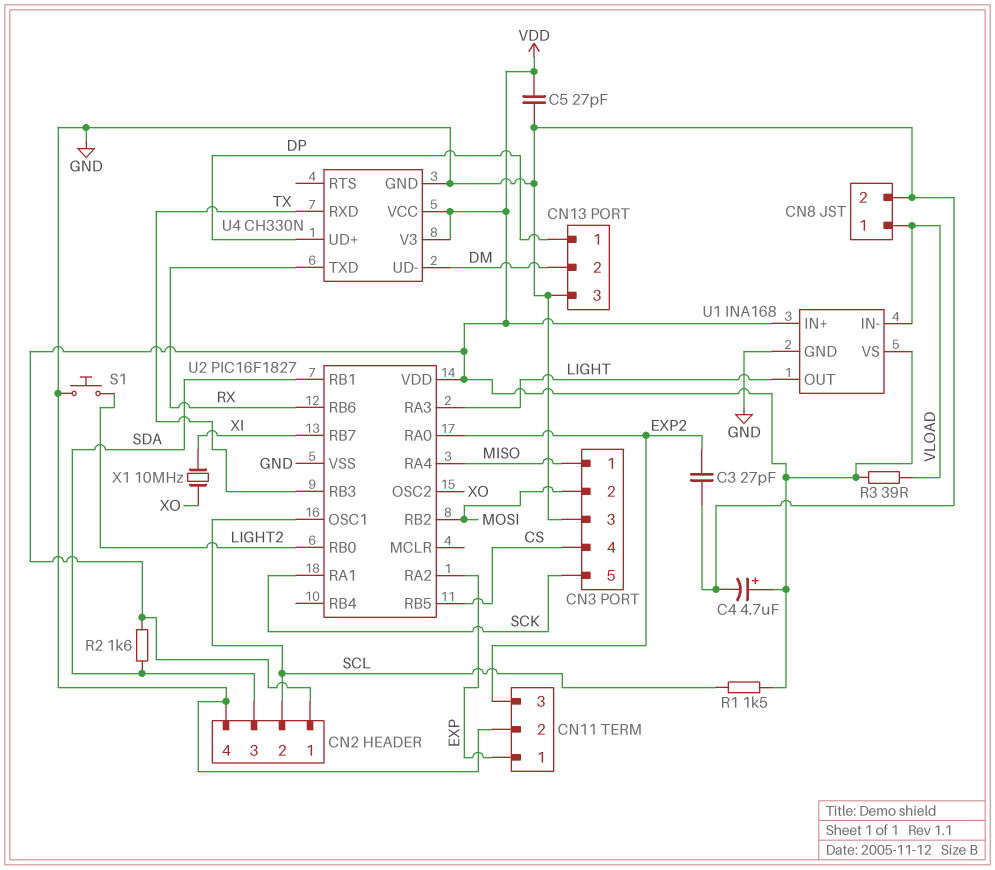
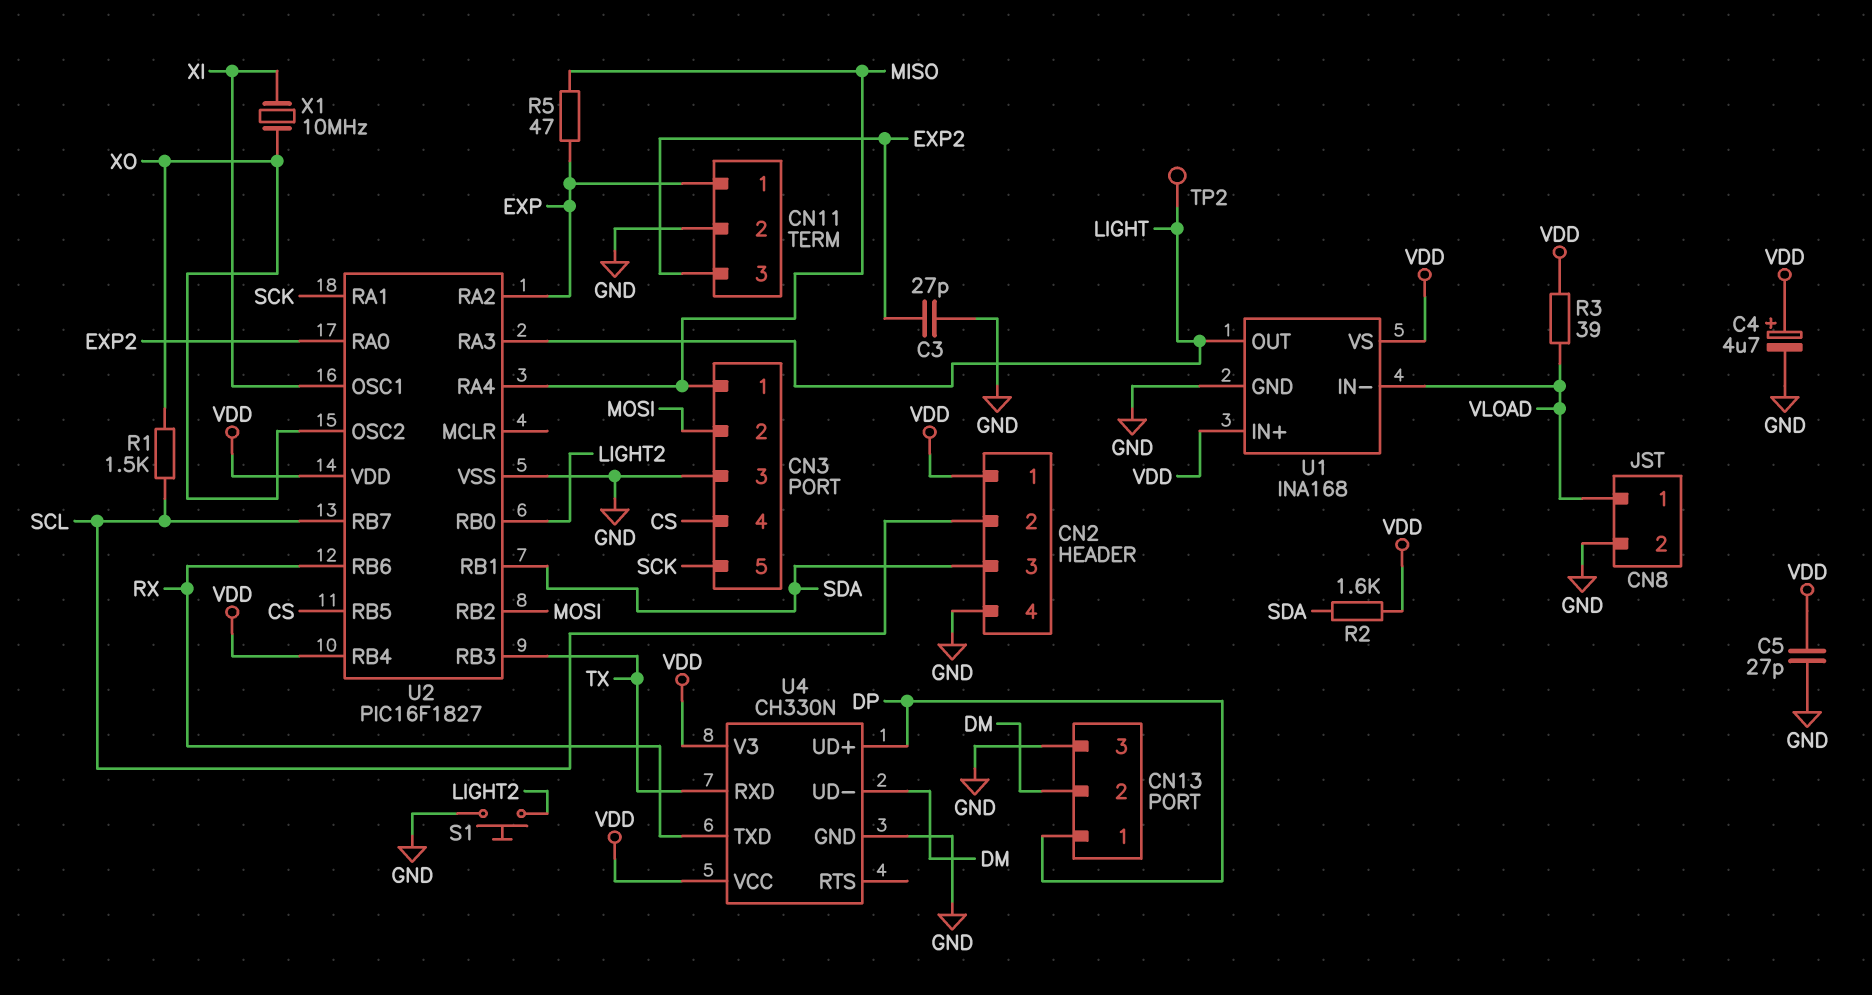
R1: 1.5k (SCL, VDD) -> 1.5k (SCL, XO)
R5: none -> 47 (EXP, MISO)
TP2: none -> test point (LIGHT)
U2 pin OSC1: SCL -> XI
U2 pin RB4: none -> VDD
U2 pin RB7: XI -> SCL

